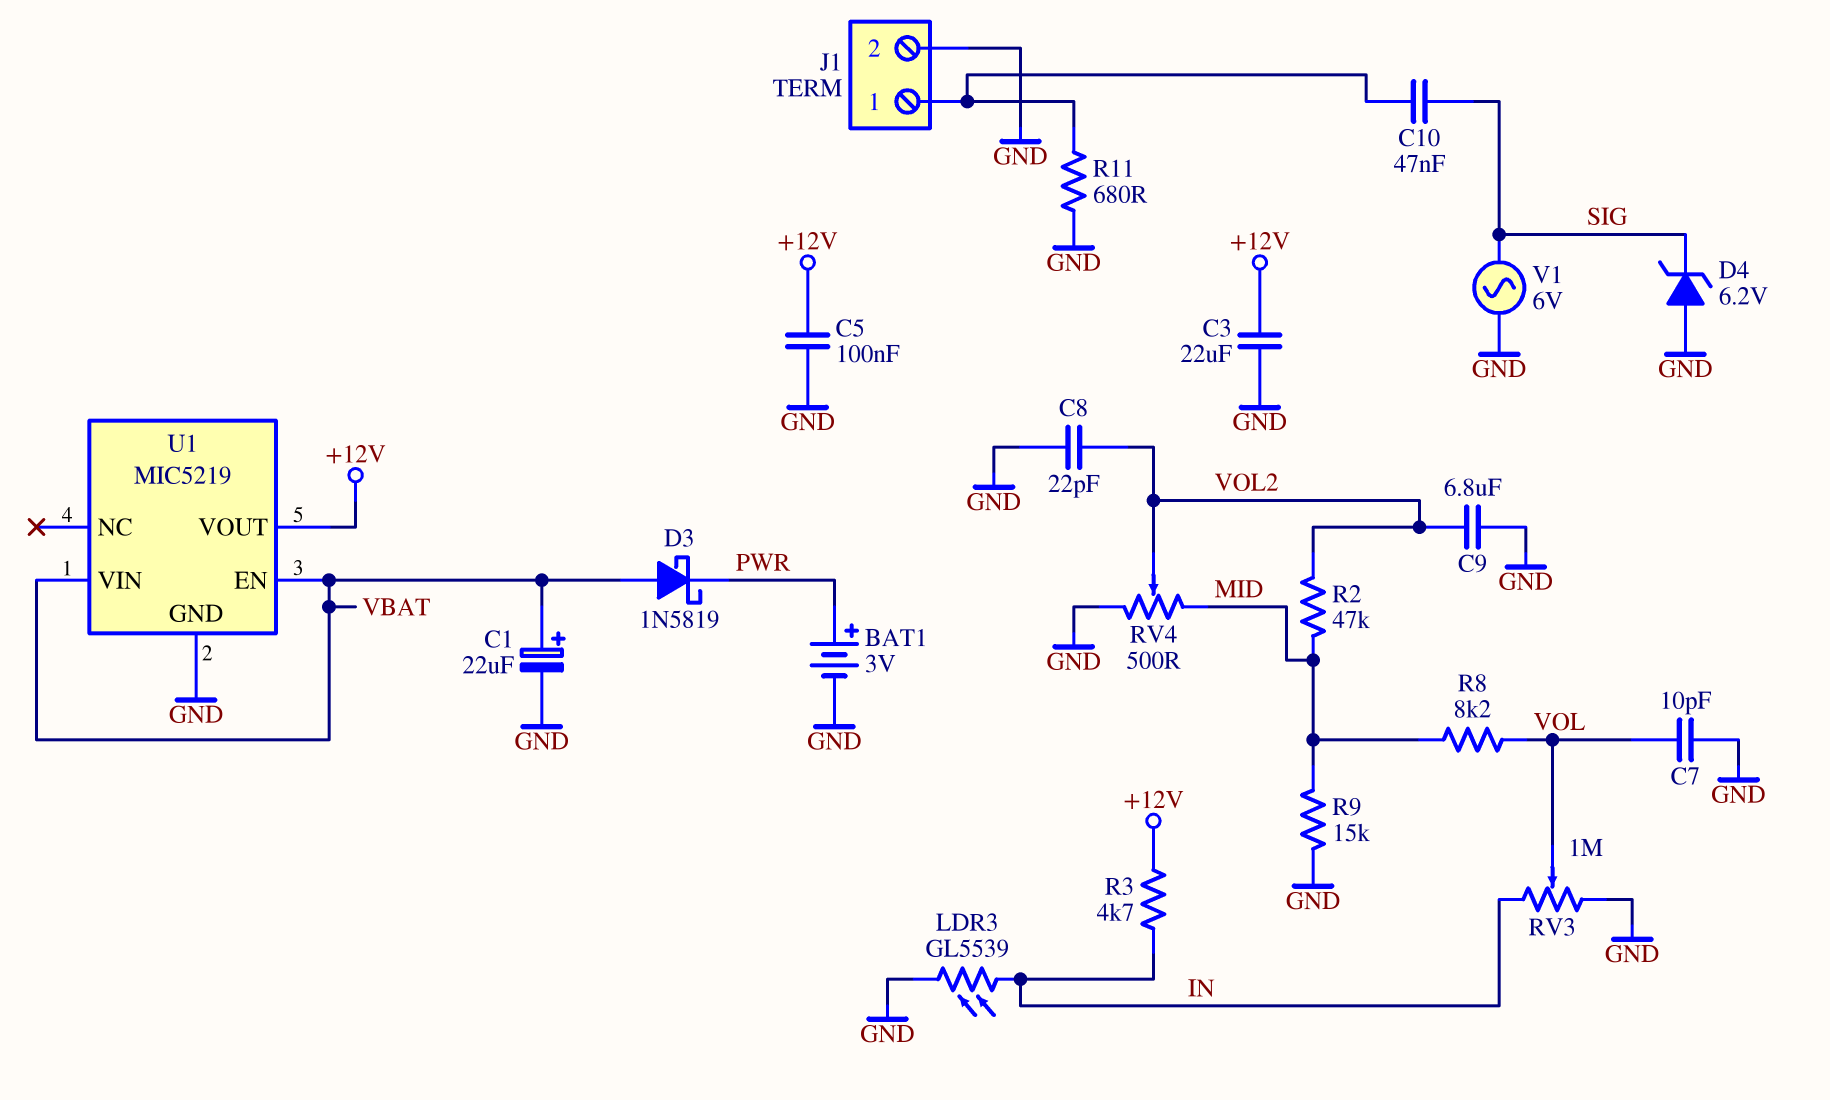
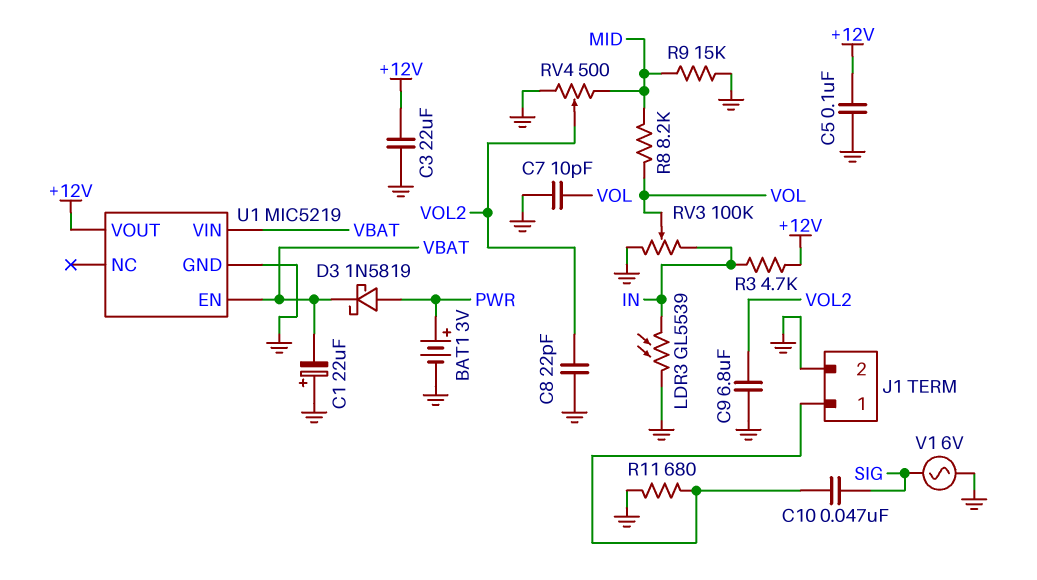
C1: 22uF (plus VBAT, minus GND) -> 22uF (plus GND, minus VBAT)
D3: schottky 1N5819 (A VBAT, K PWR) -> schottky 1N5819 (A PWR, K VBAT)
D4: zener 6.2V (A GND, K SIG) -> none
R2: 47k (MID, VOL2) -> none
RV3: 1M (GND, IN, wiper VOL) -> 100k (GND, IN, wiper VOL)

